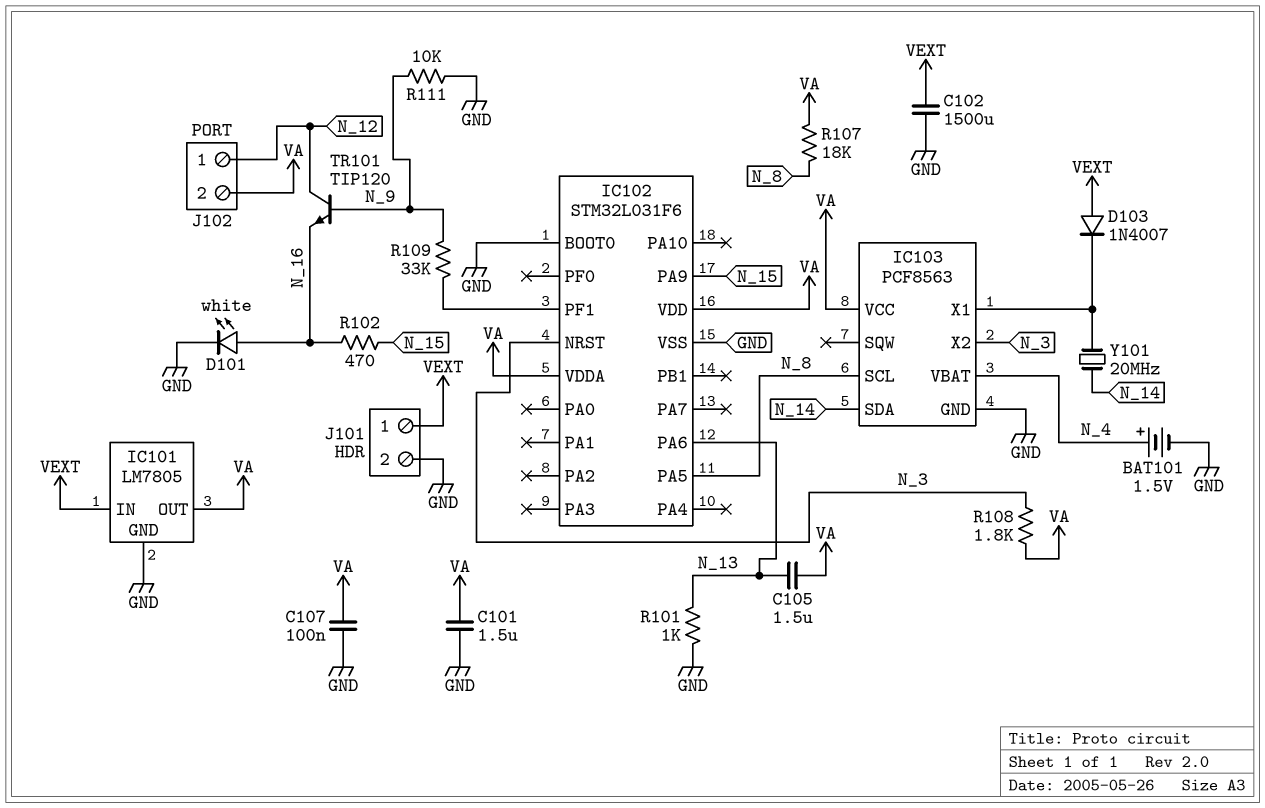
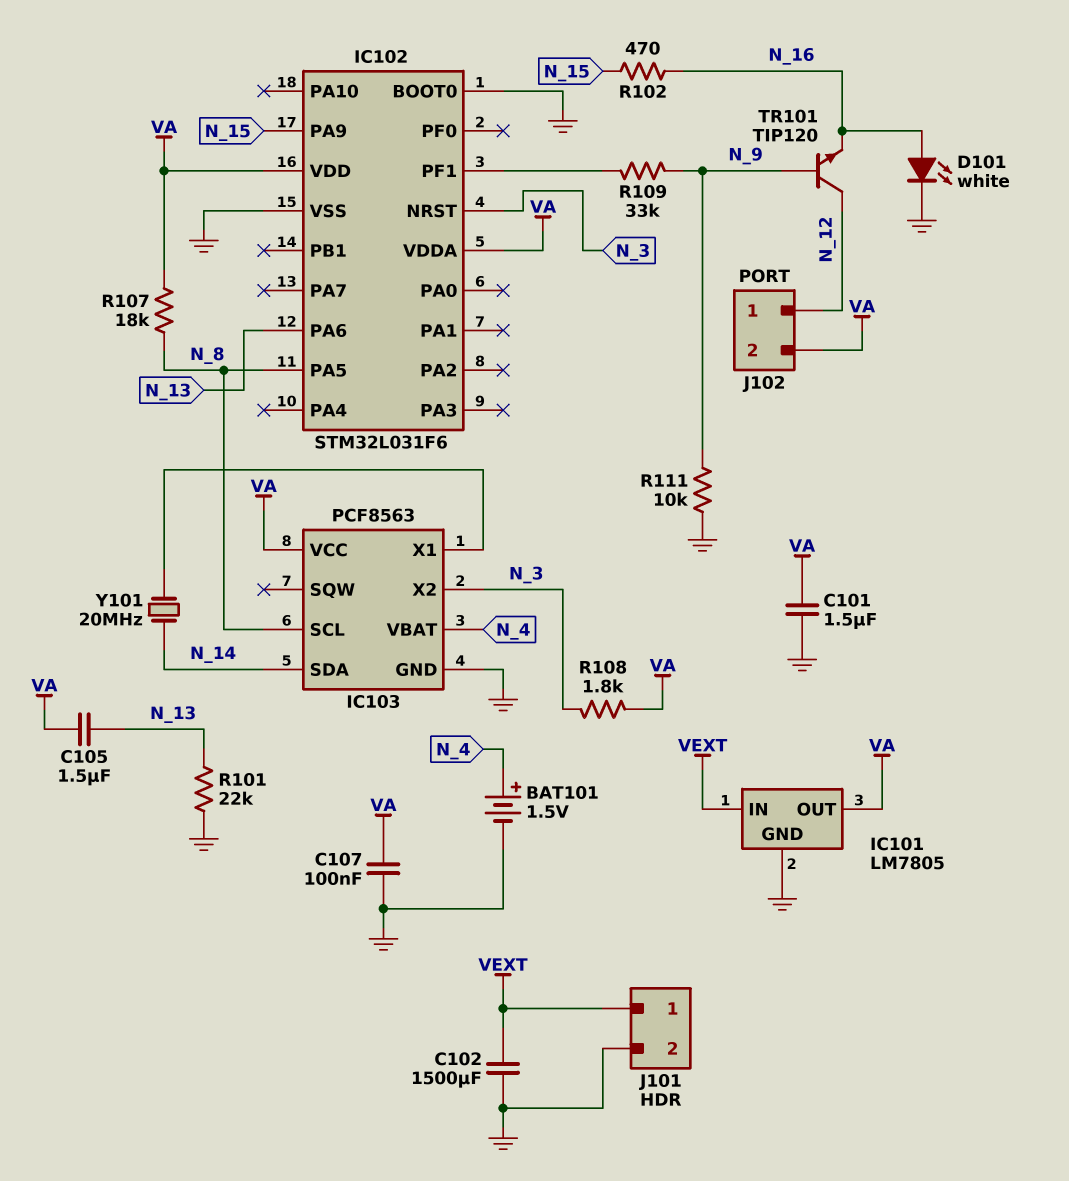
D103: diode 1N4007 (A VEXT, K IC103/X1) -> none
R101: 1k (GND, N_13) -> 22k (GND, N_13)

